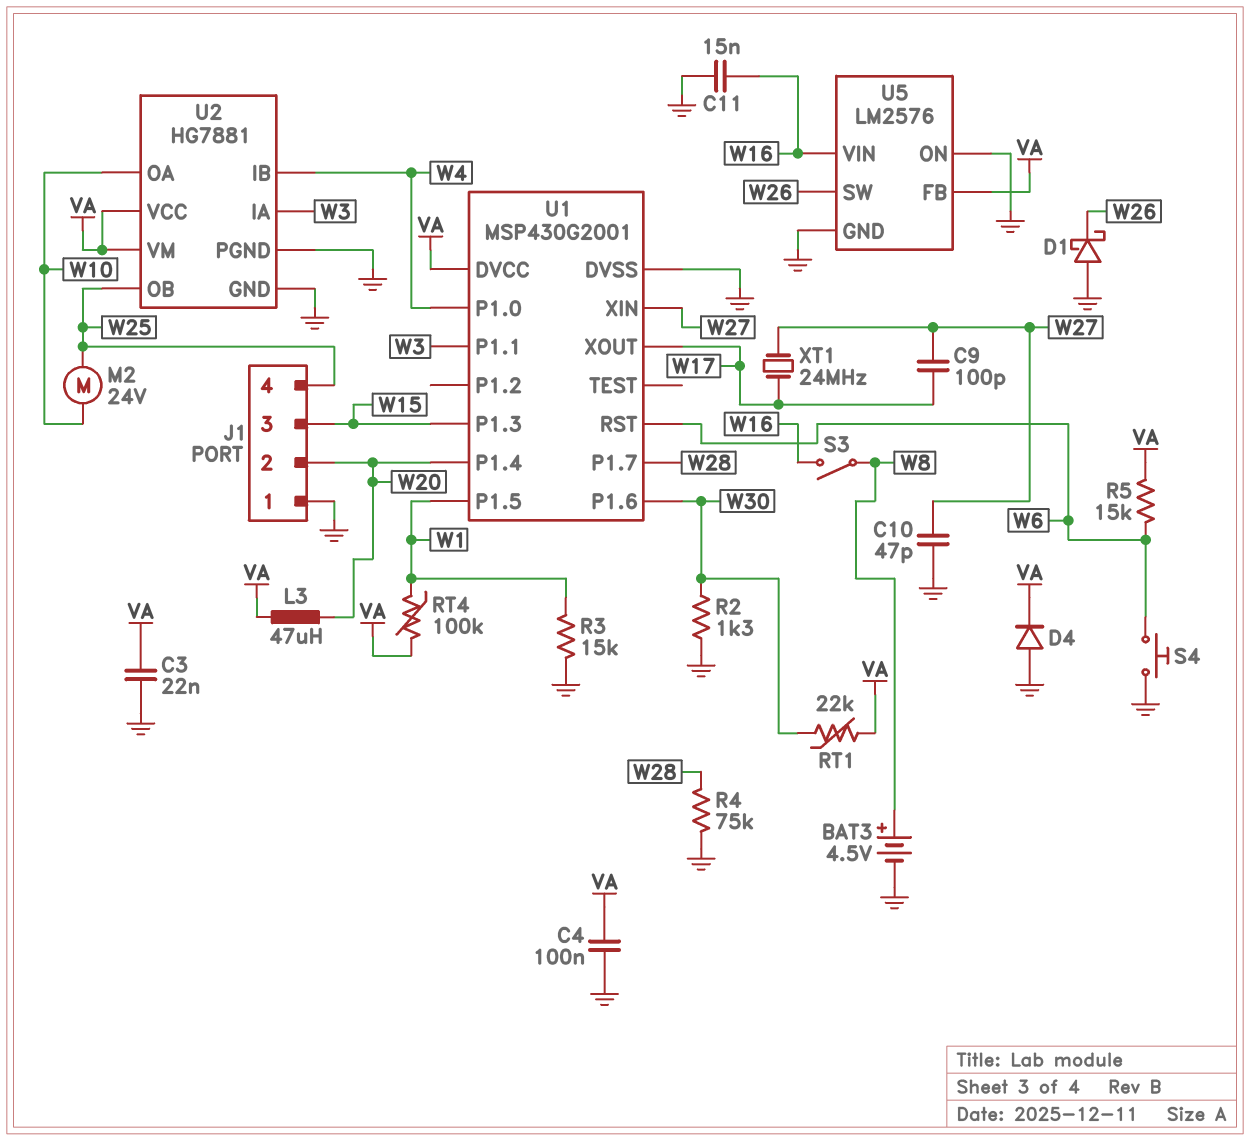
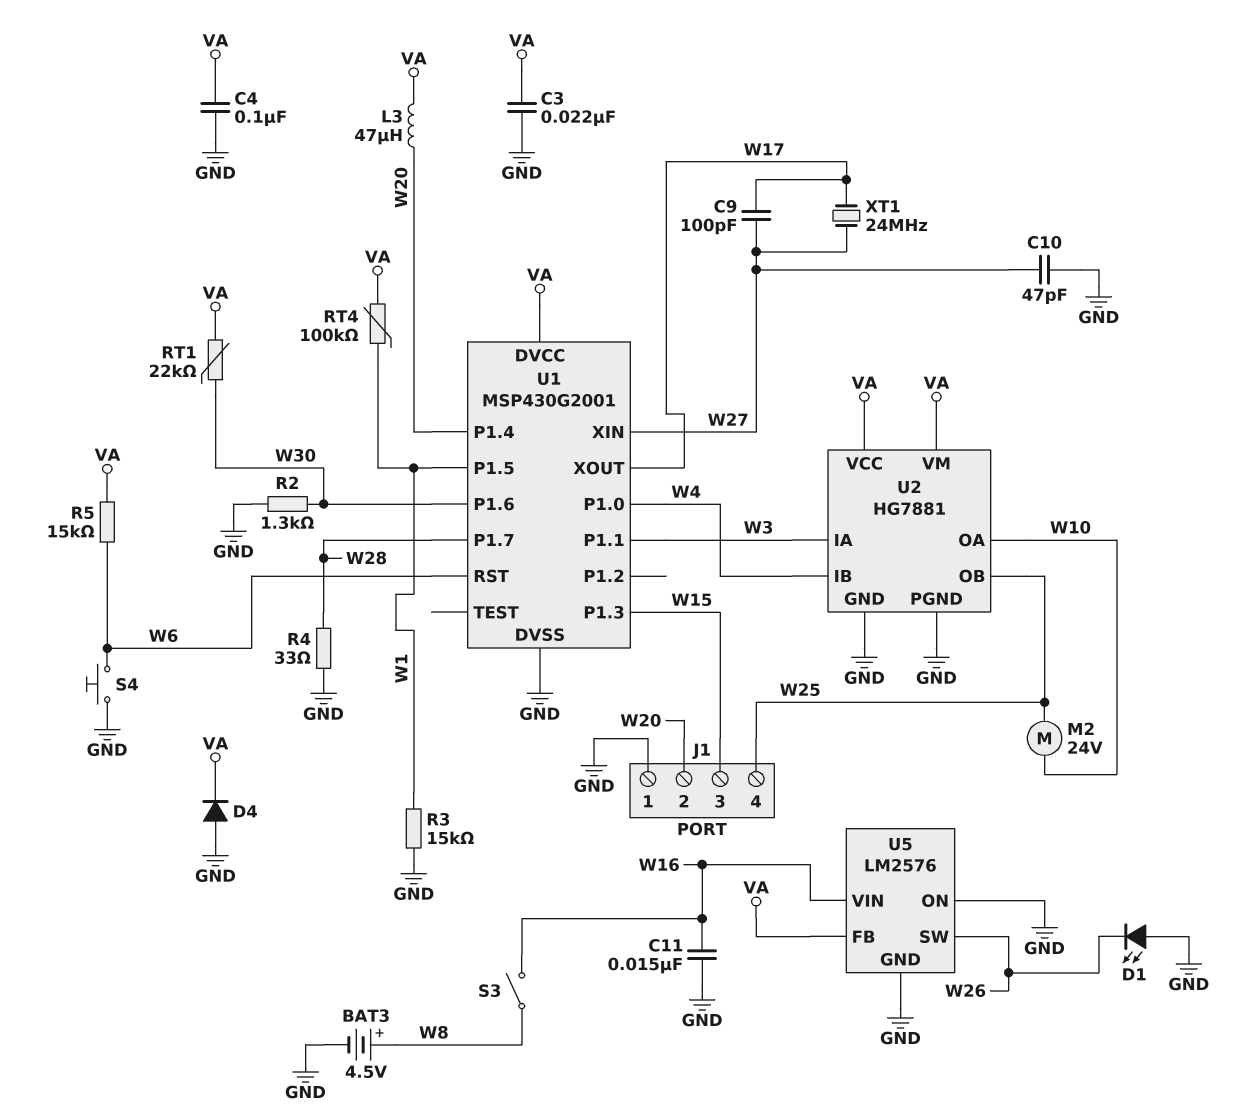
D1: schottky (A GND, K W26) -> LED (A GND, K W26)
R4: 75k (GND, W28) -> 33 (GND, W28)

